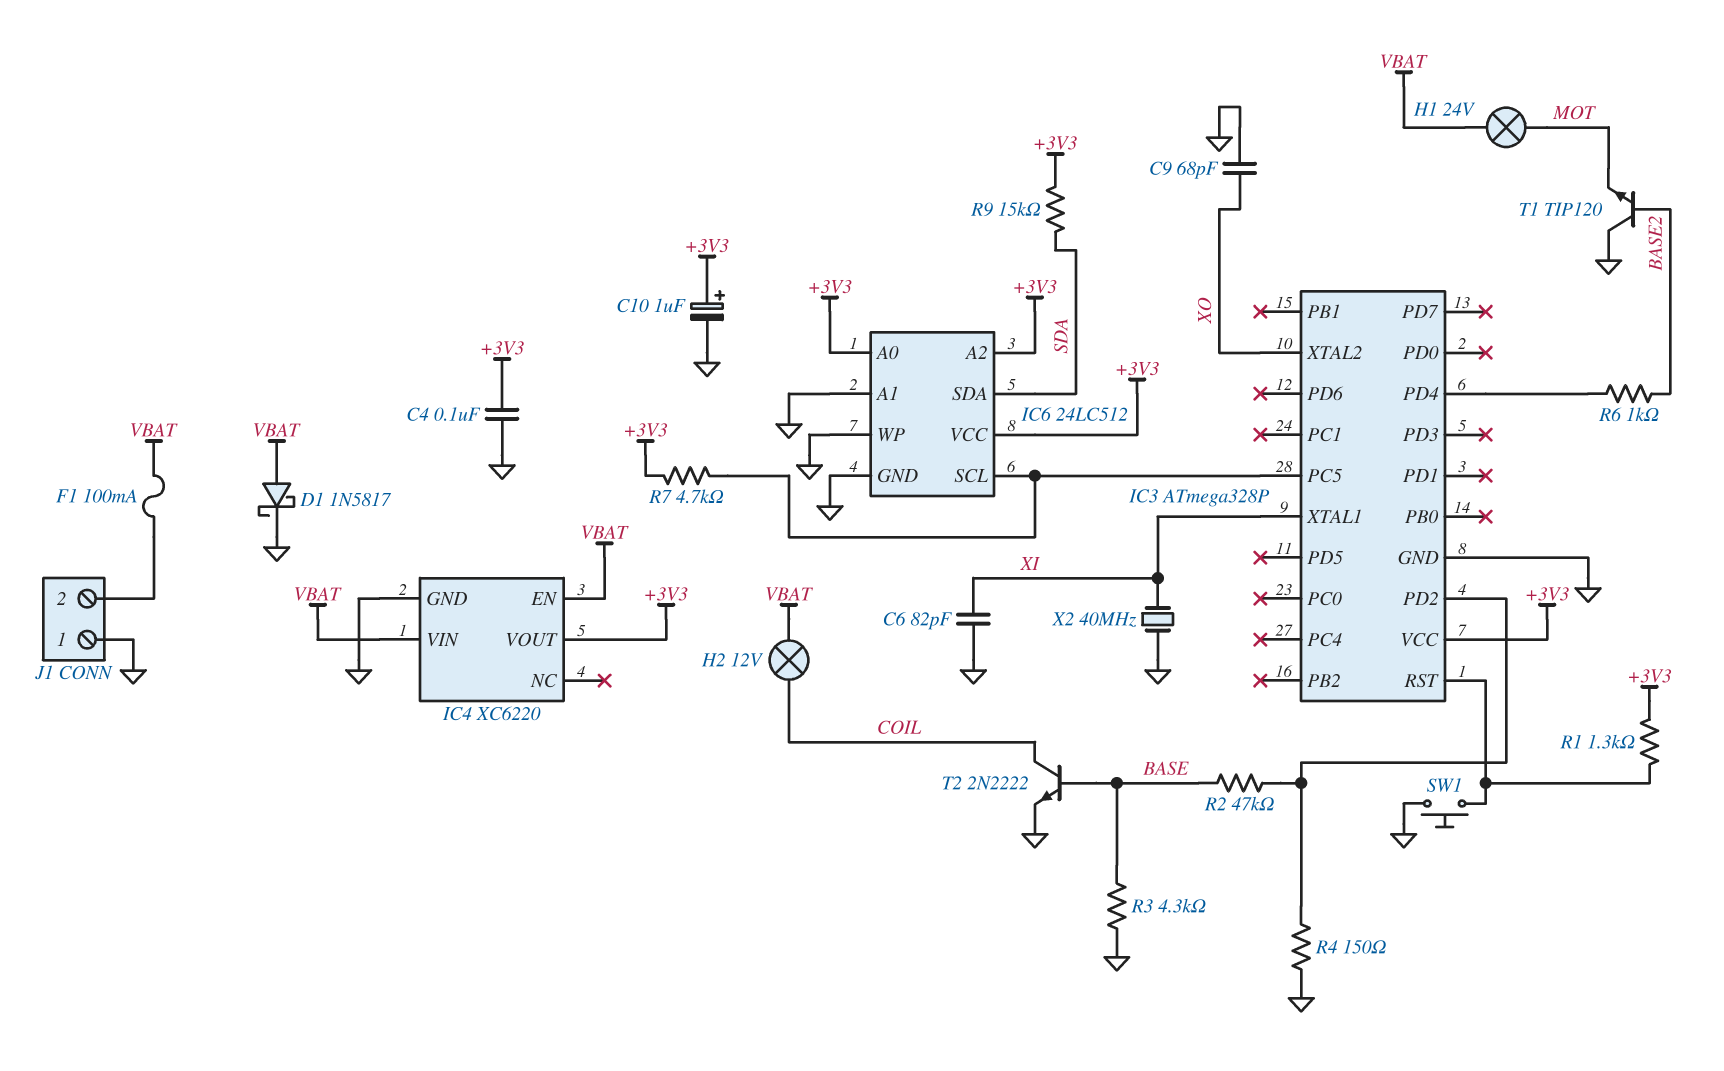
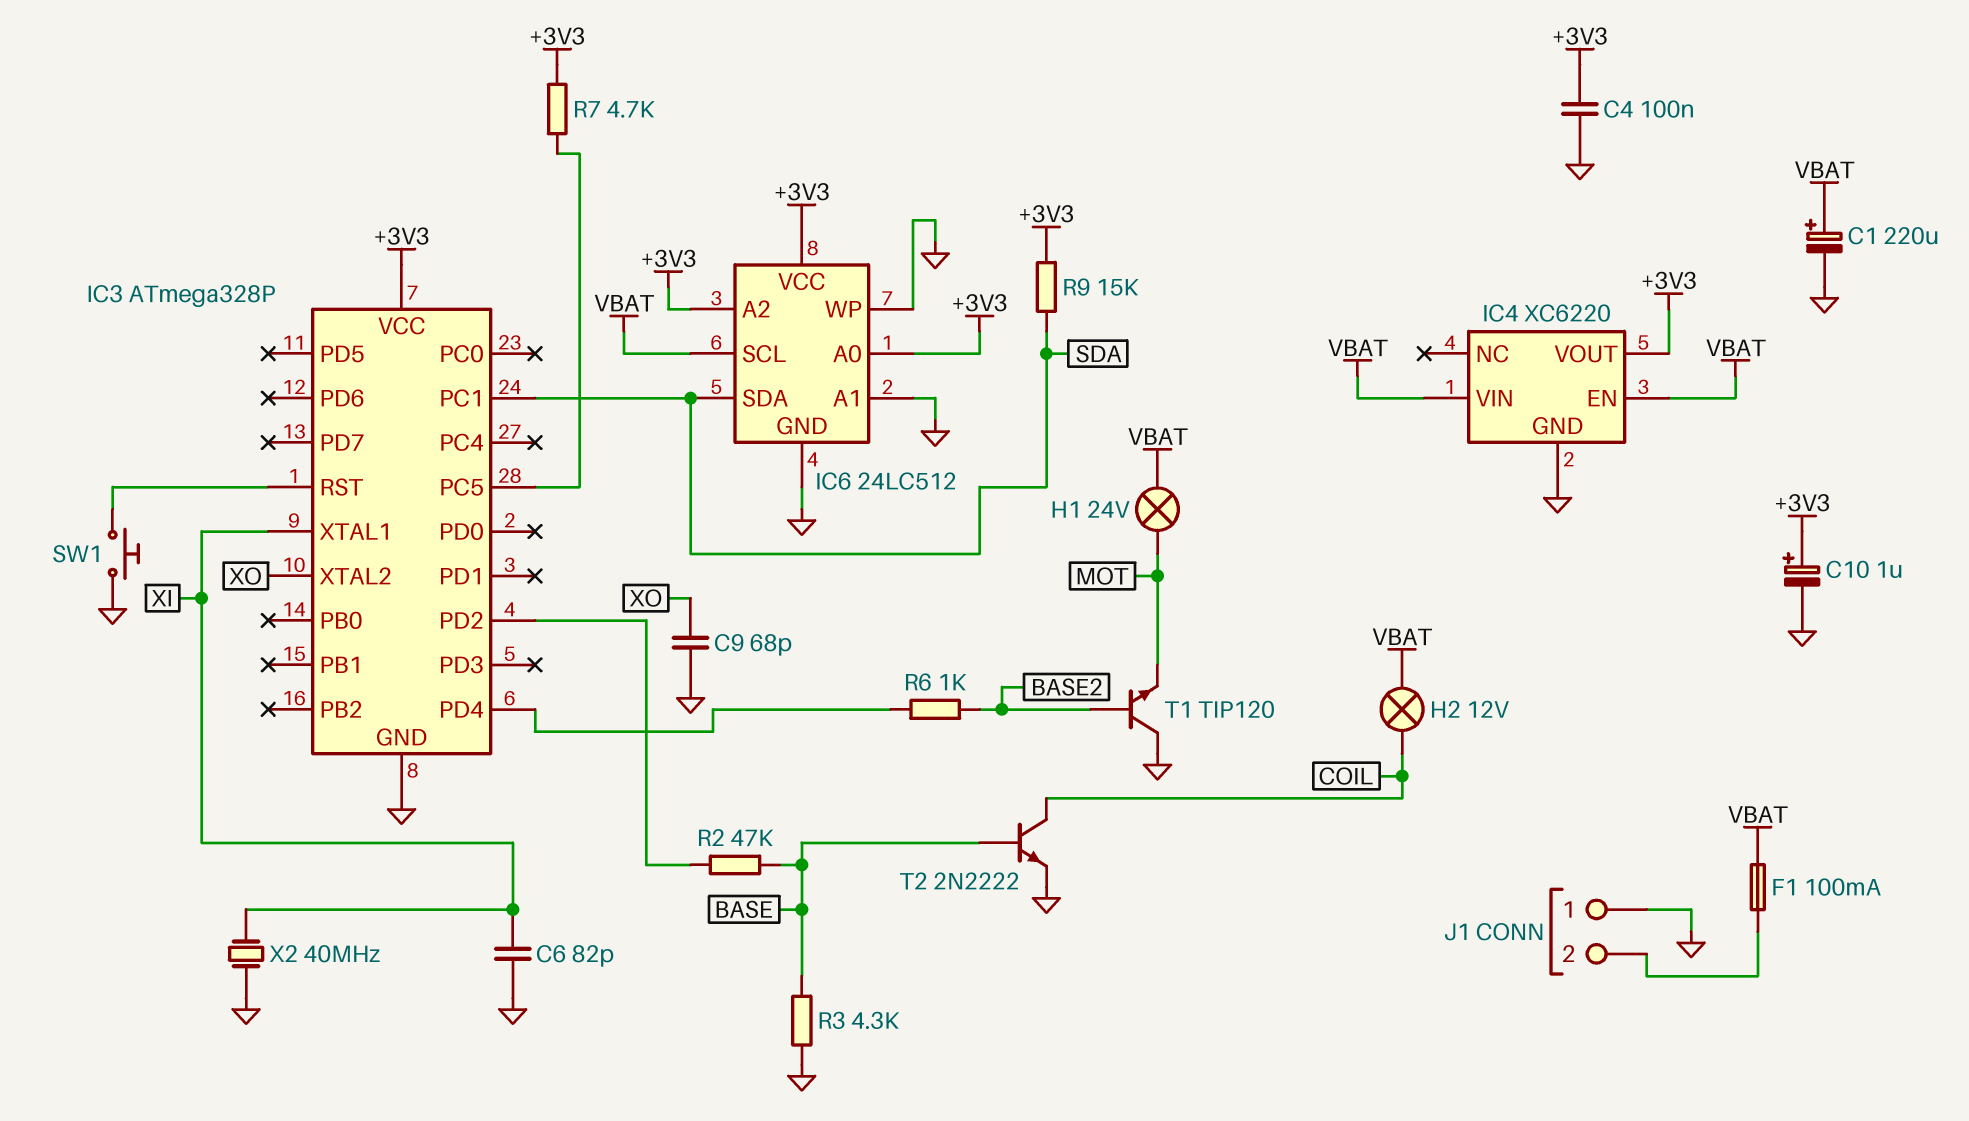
C1: none -> 220uF (plus VBAT, minus GND)
D1: schottky 1N5817 (A VBAT, K GND) -> none
IC3 pin PC1: none -> SDA
IC6 pin SCL: IC3/PC5 -> VBAT
R1: 1.3k (+3V3, IC3/RST) -> none
R4: 150 (GND, IC3/PD2) -> none

